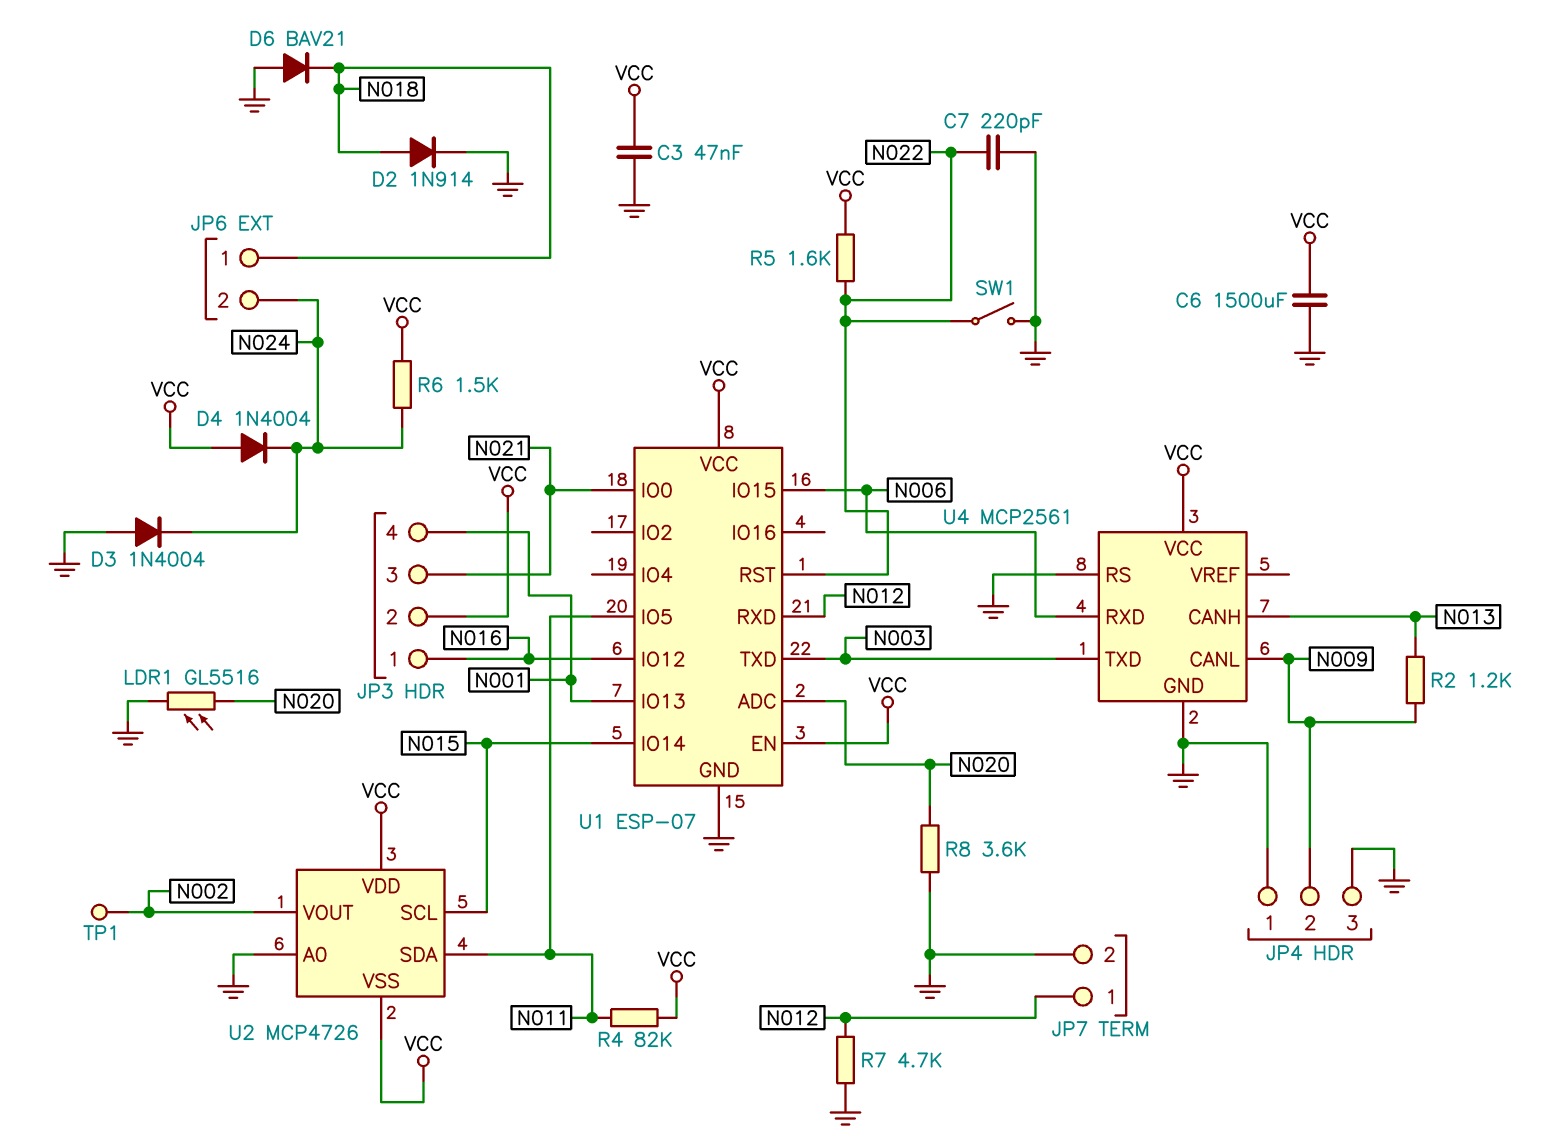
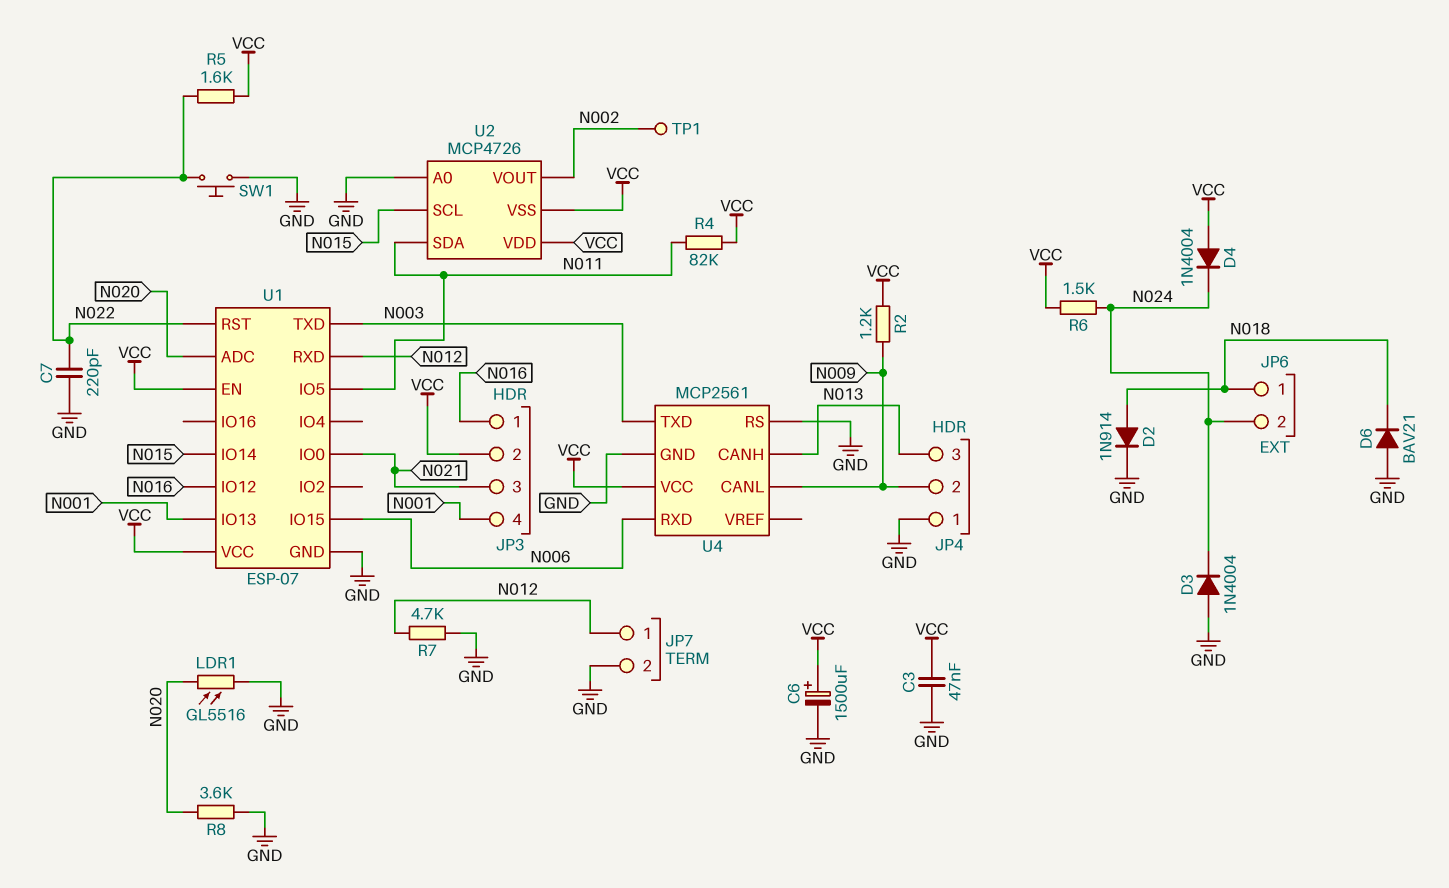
C6: 1500uF (GND, VCC) -> 1500uF (plus VCC, minus GND)
JP4 pin 3: GND -> N013
R2: 1.2k (N009, N013) -> 1.2k (N009, VCC)
SW1: switch (GND, N022) -> button (GND, N022)

